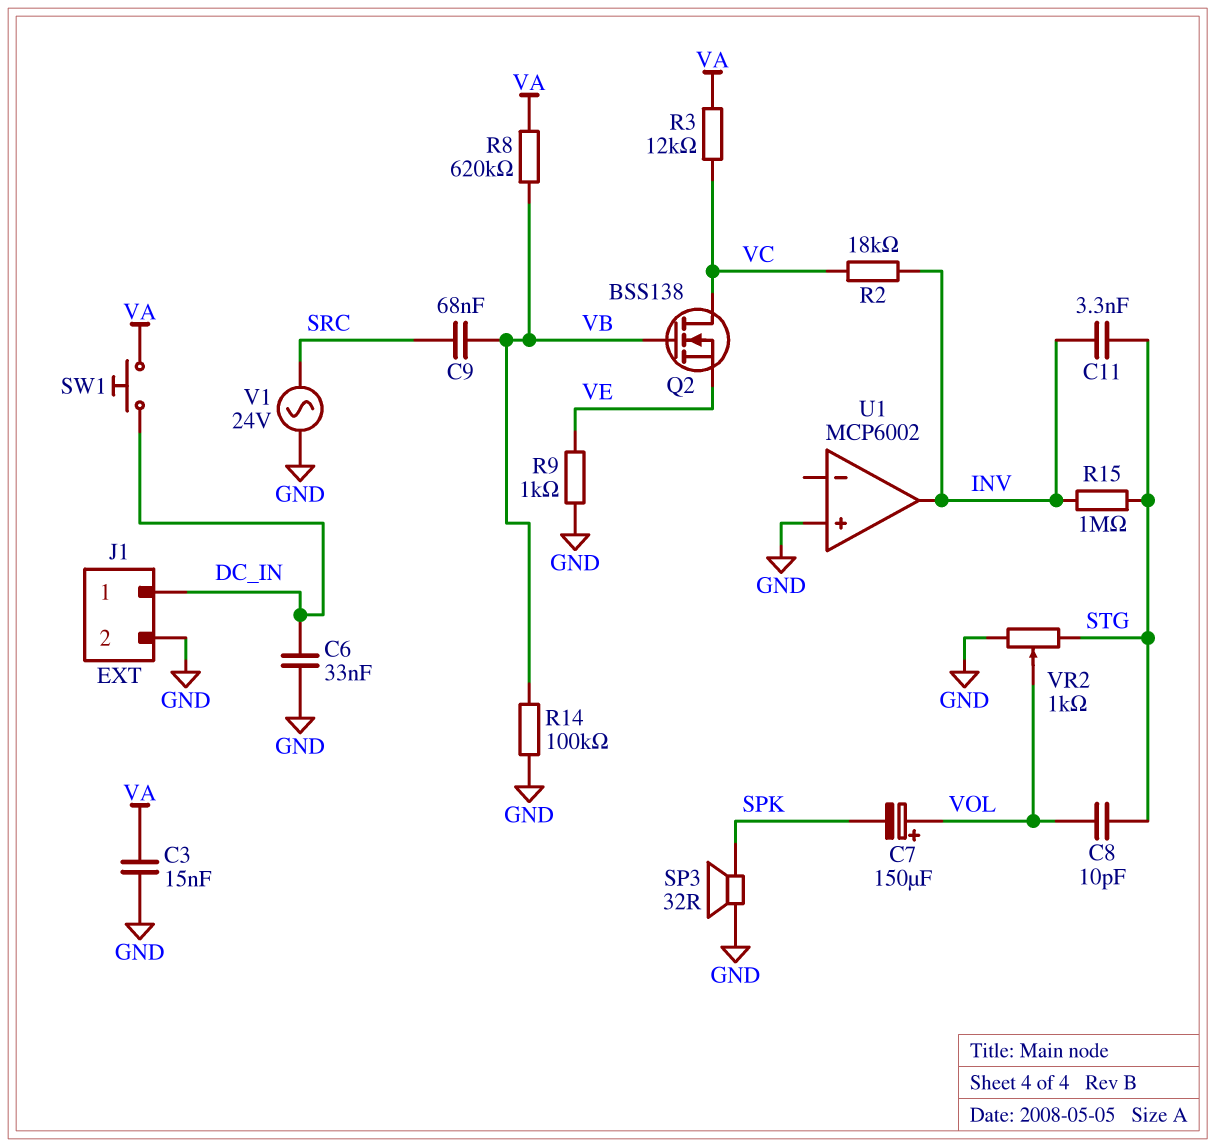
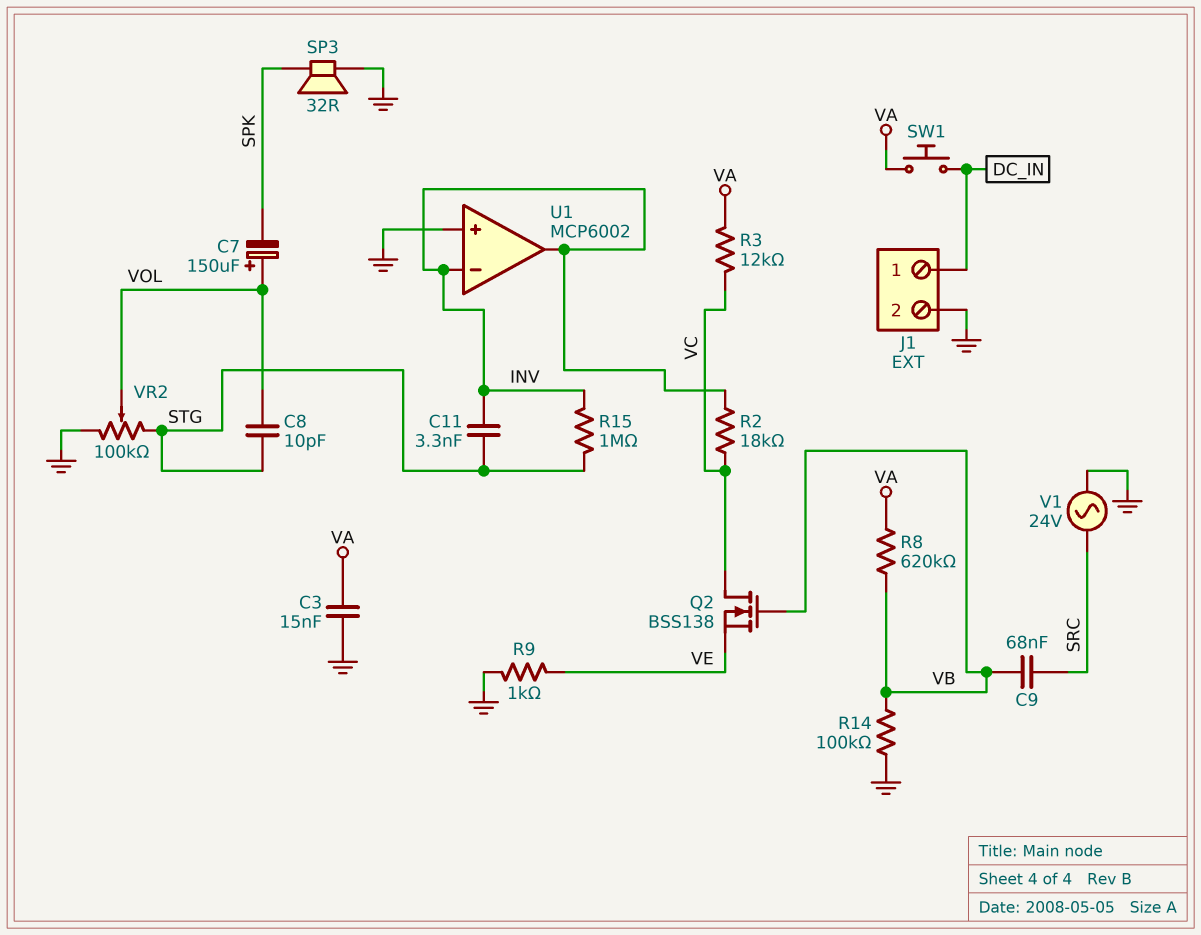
C6: 33nF (DC_IN, GND) -> none
U1 pin in-: none -> INV
VR2: 1k (GND, STG, wiper VOL) -> 100k (GND, STG, wiper VOL)

